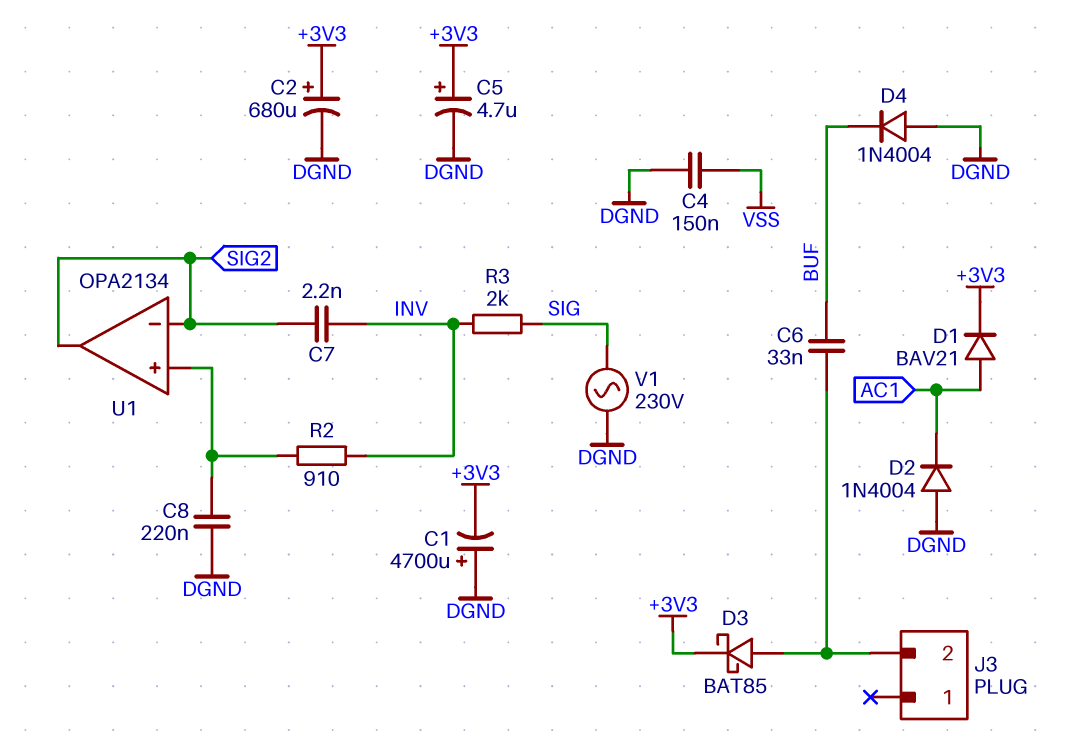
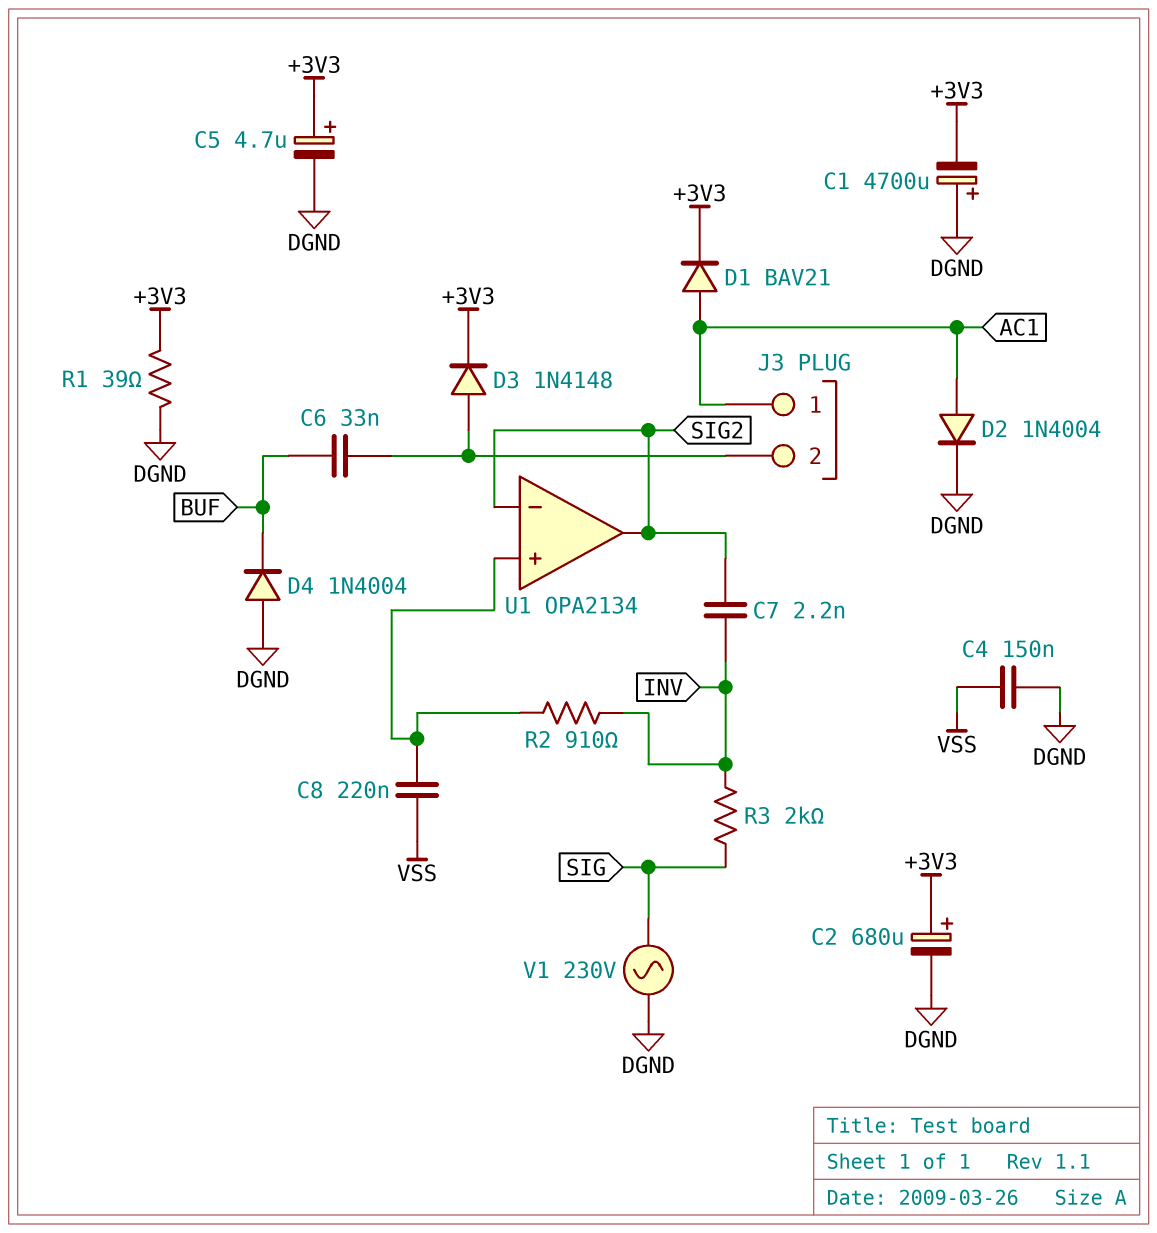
C8: 220nF (DGND, U1/in+) -> 220nF (U1/in+, VSS)
D2: diode 1N4004 (A DGND, K AC1) -> diode 1N4004 (A AC1, K DGND)
D3: schottky BAT85 (A J3/2, K +3V3) -> diode 1N4148 (A J3/2, K +3V3)
J3 pin 1: none -> AC1
R1: none -> 39 (+3V3, DGND)

